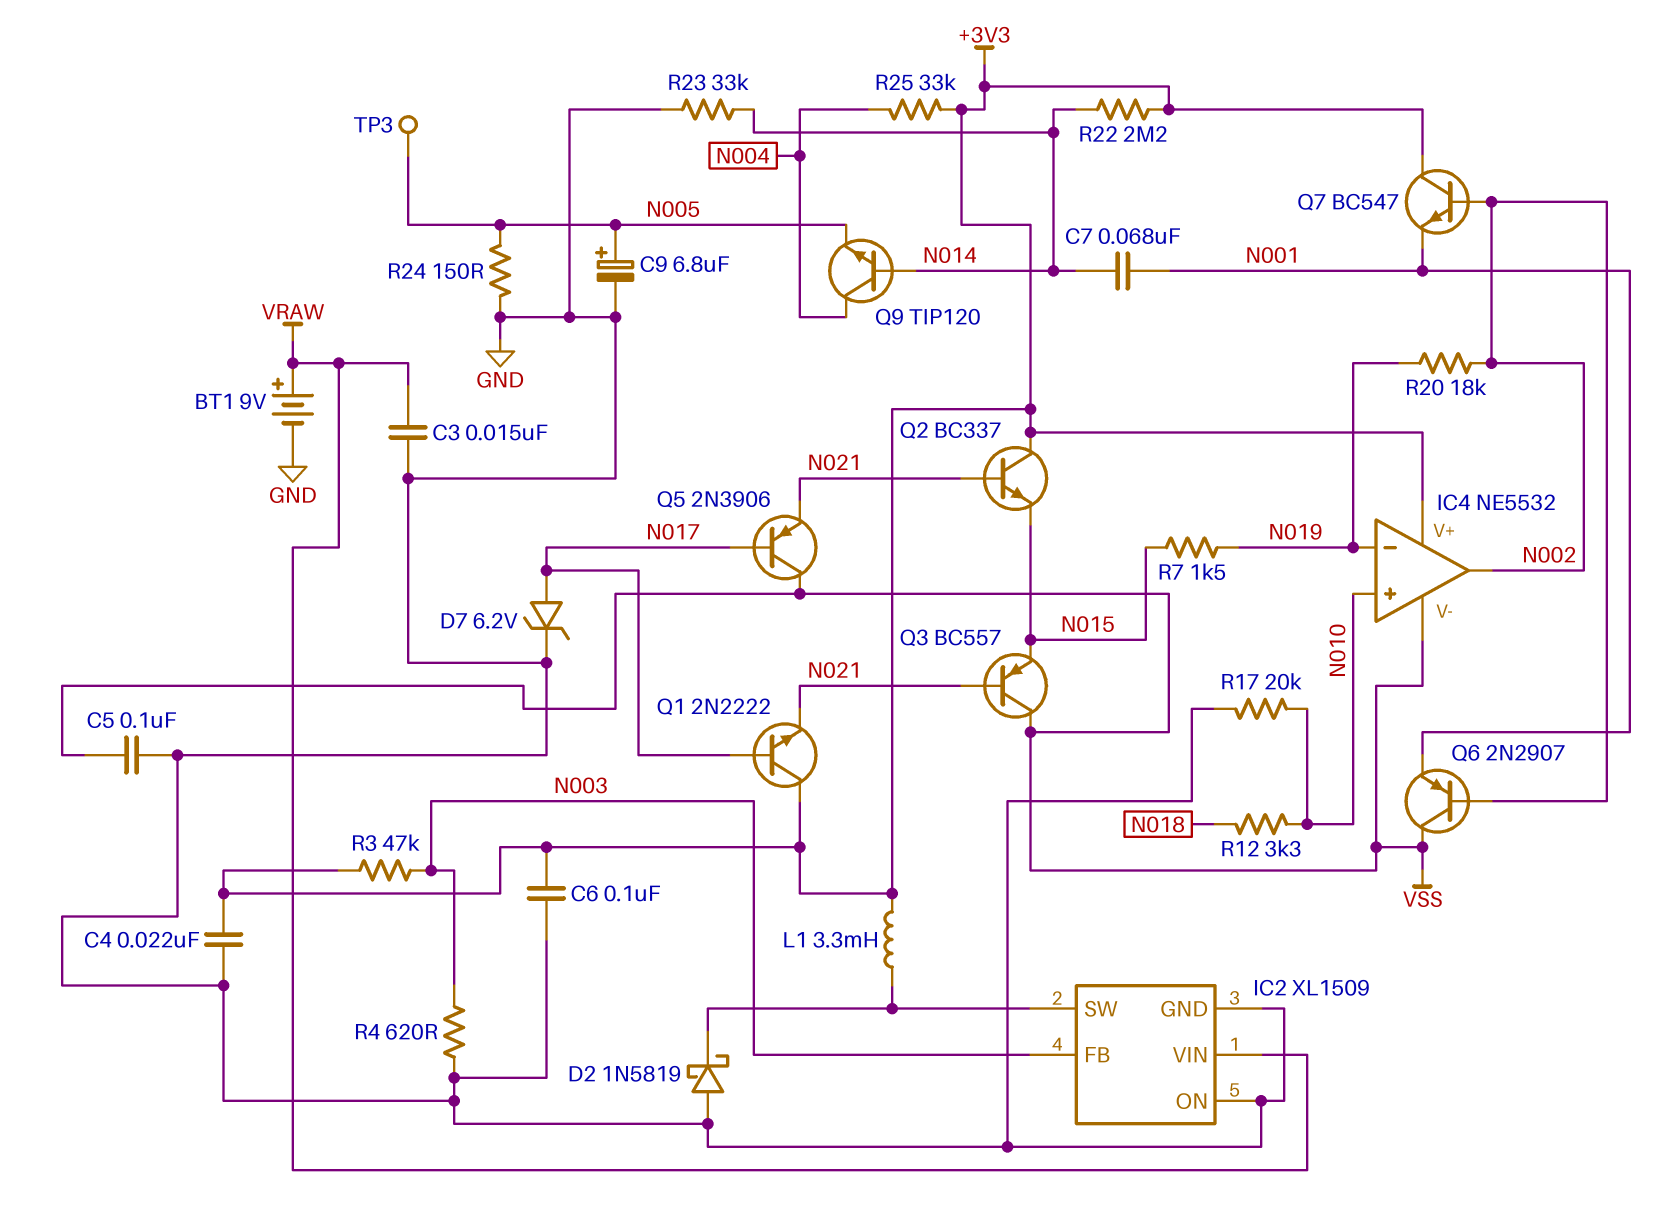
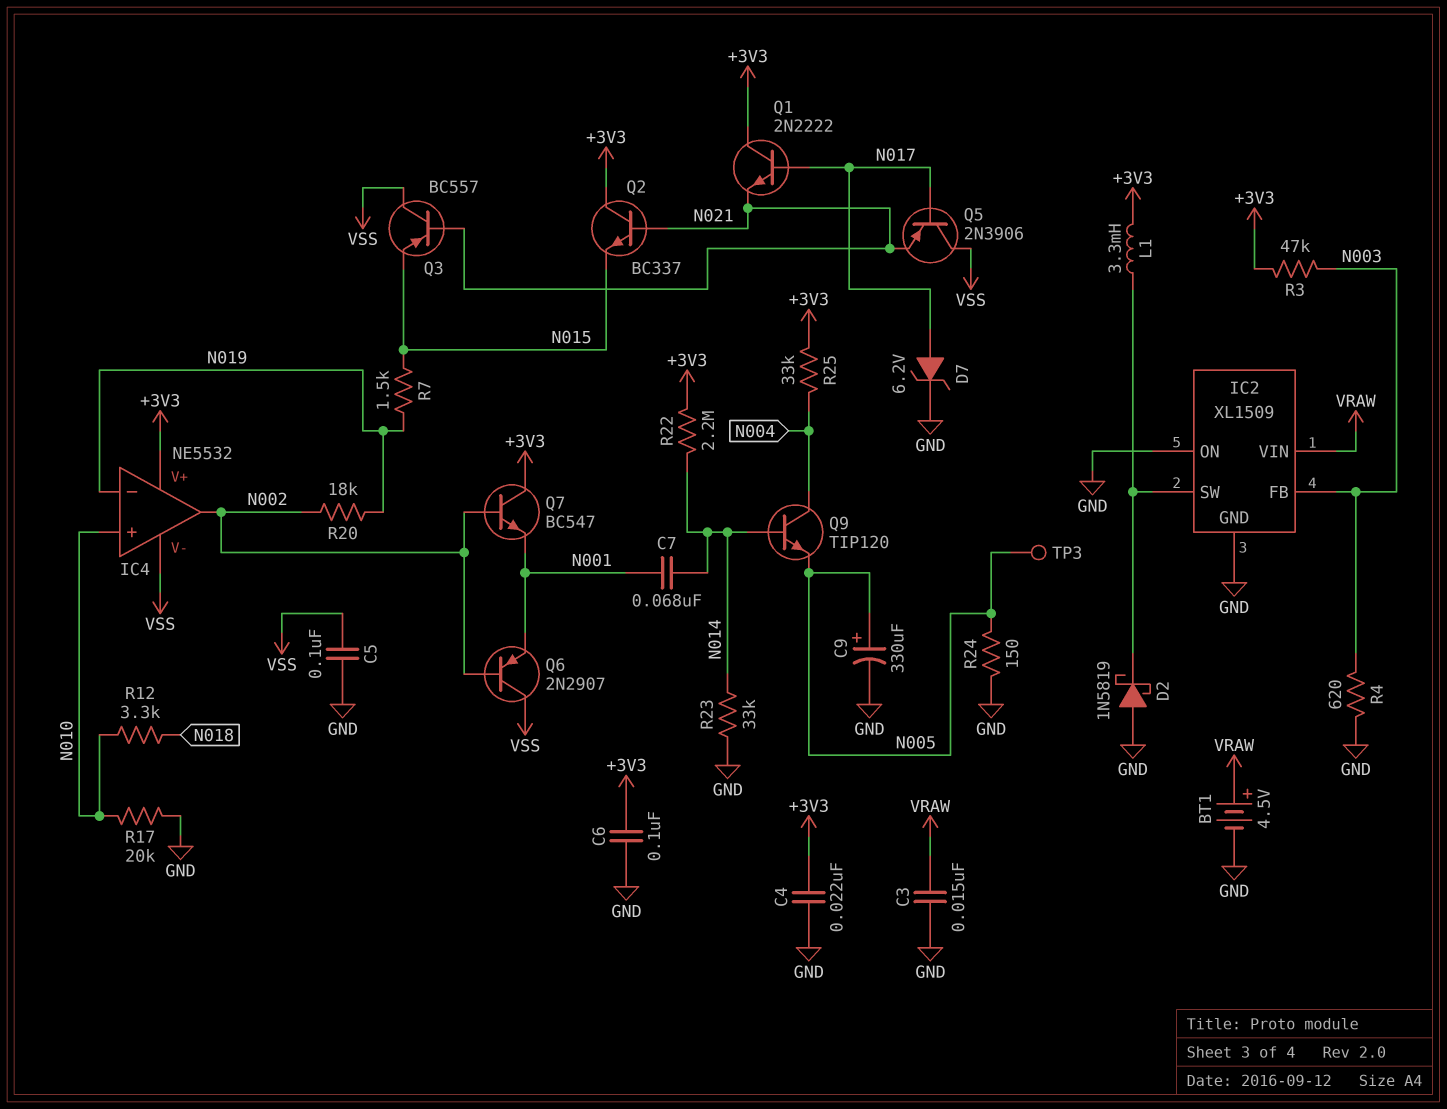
BT1: 9V (plus VRAW, minus GND) -> 4.5V (plus VRAW, minus GND)
C9: 6.8uF (plus N005, minus GND) -> 330uF (plus N005, minus GND)

